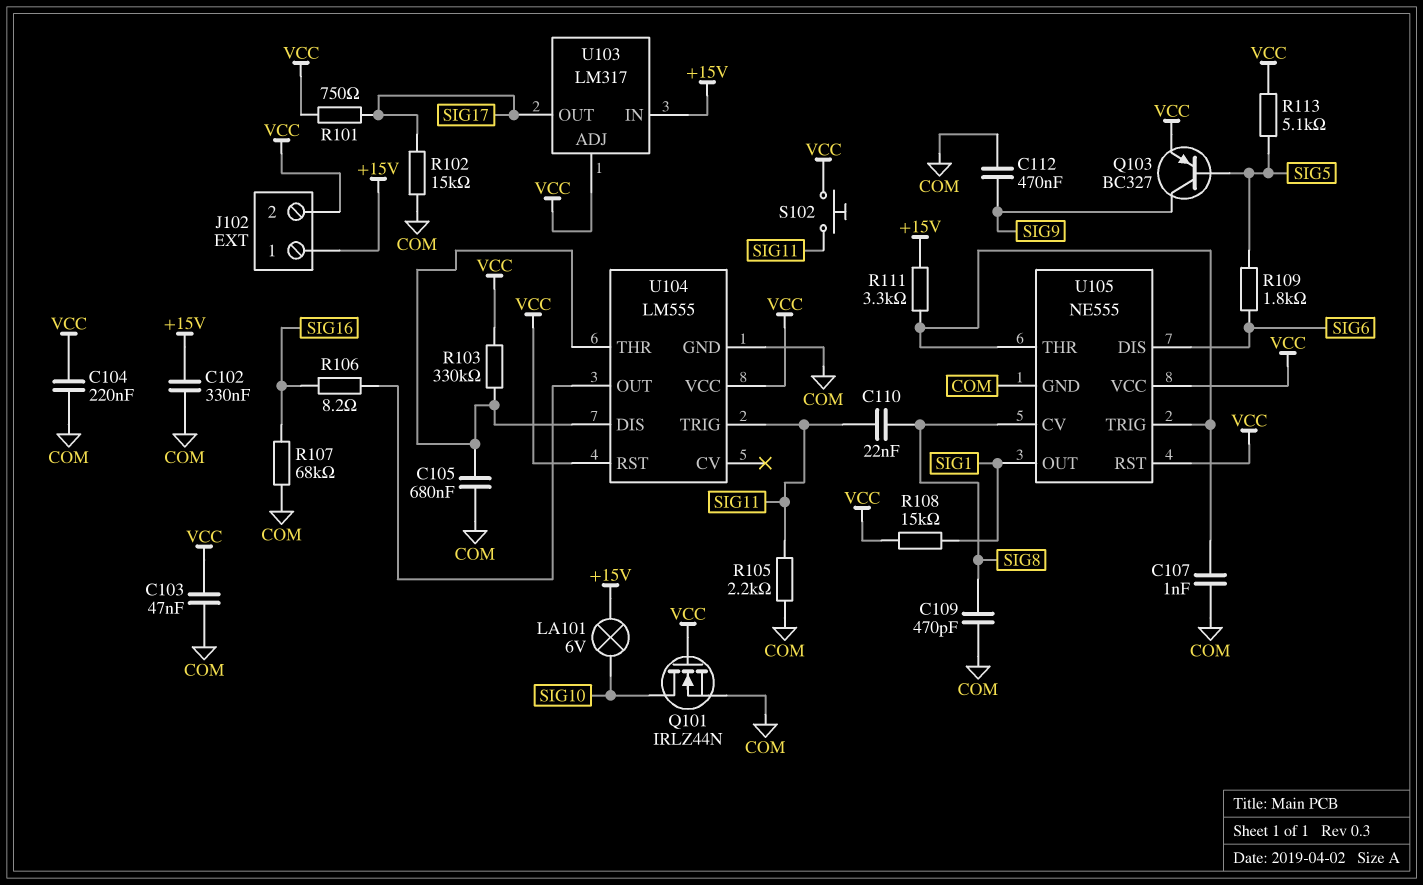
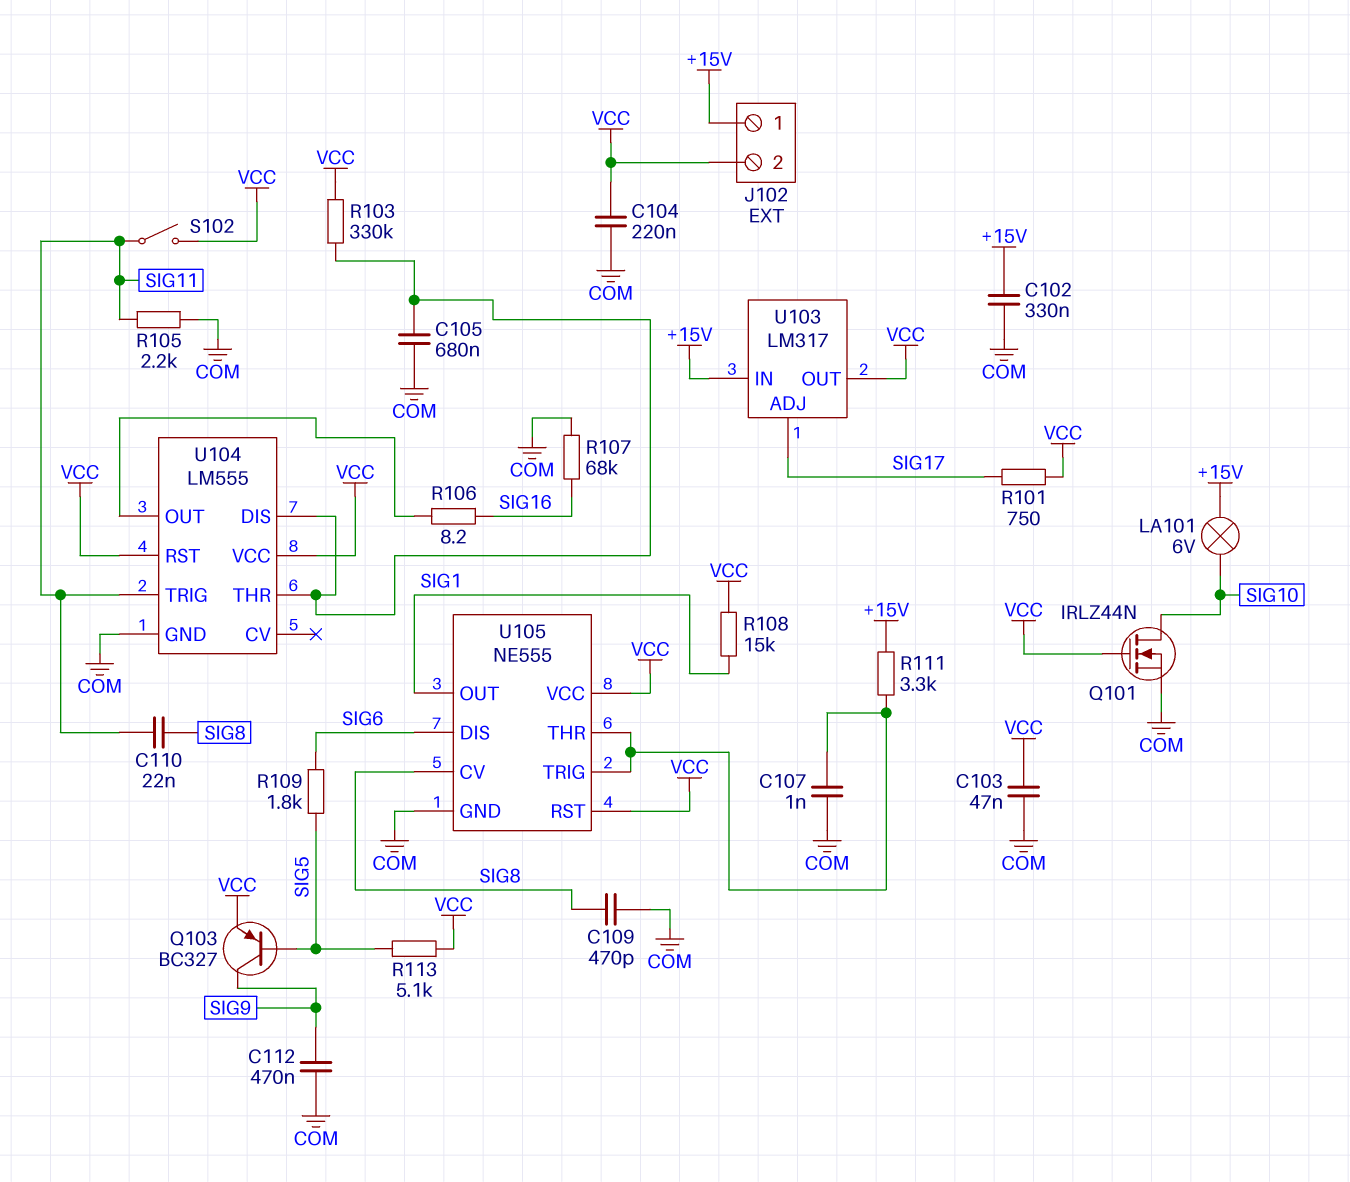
R102: 15k (COM, SIG17) -> none
S102: button (SIG11, VCC) -> switch (SIG11, VCC)
U103 pin ADJ: VCC -> SIG17
U103 pin OUT: SIG17 -> VCC

